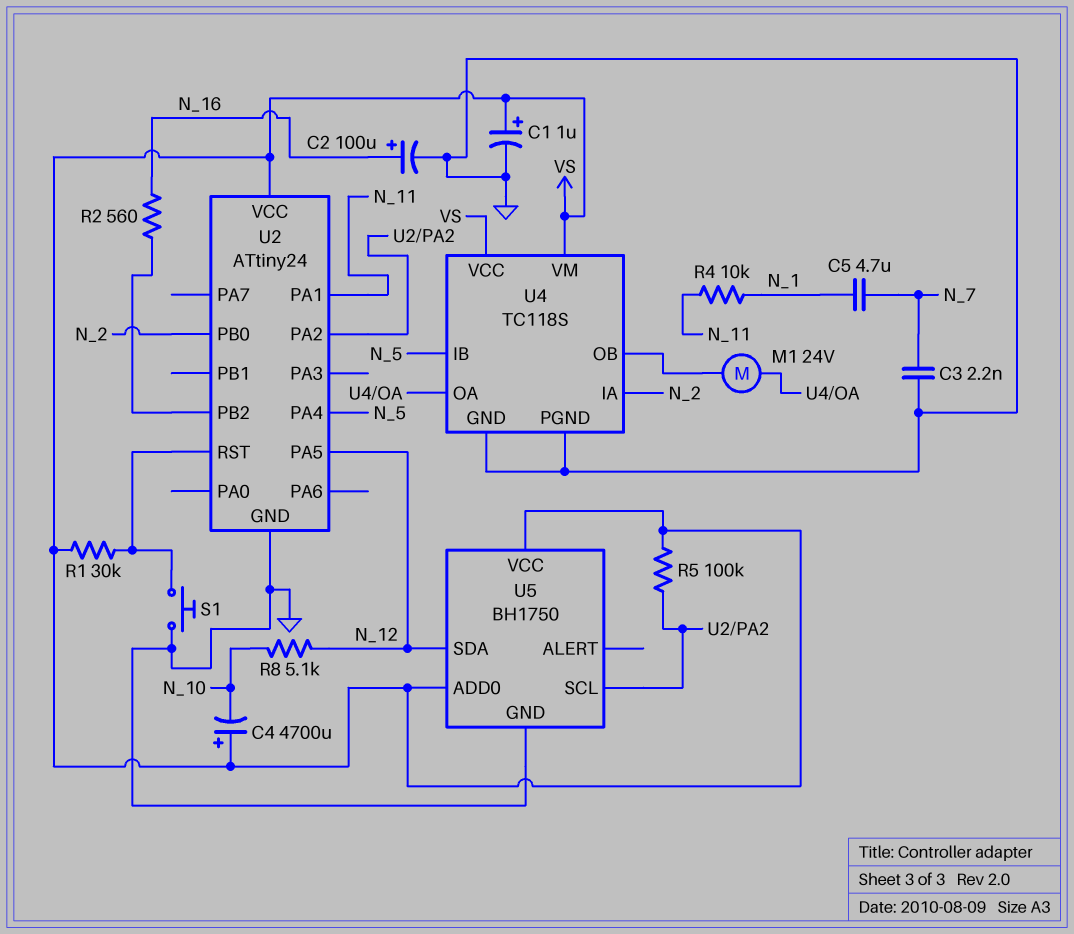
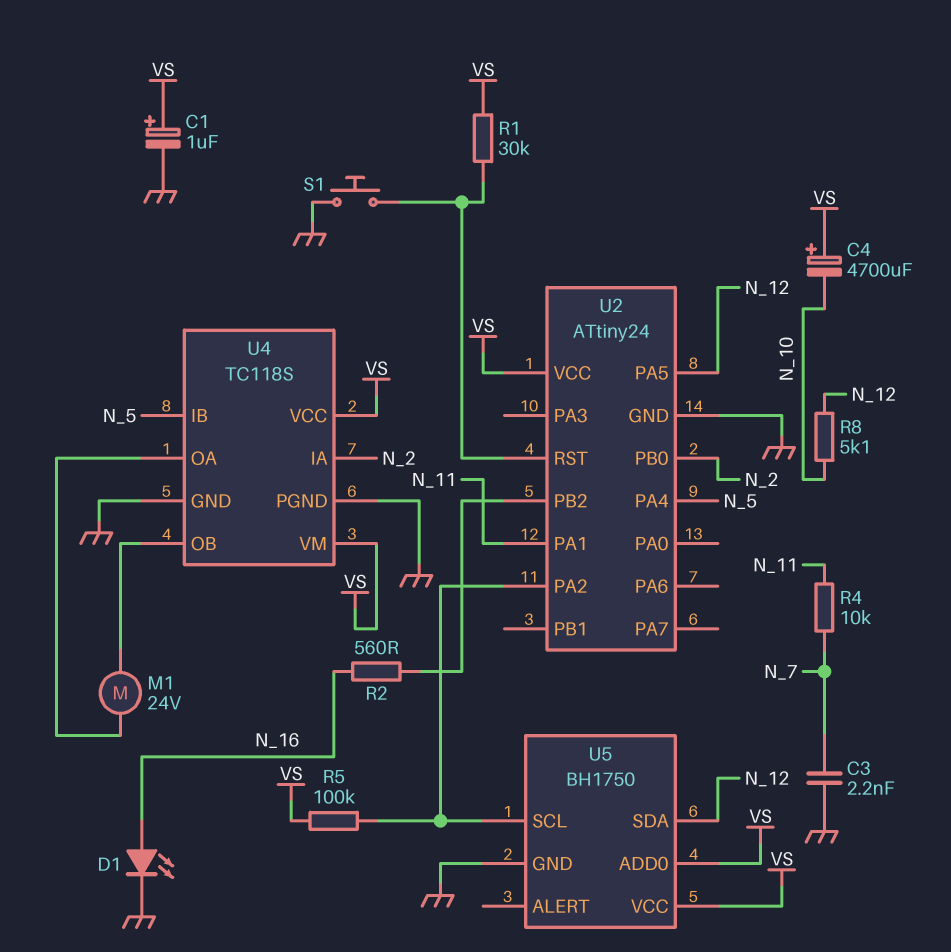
C2: 100uF (plus N_16, minus GND) -> none
C5: 4.7uF (N_1, N_7) -> none
D1: none -> LED (A N_16, K GND)
R4: 10k (N_1, N_11) -> 10k (N_7, N_11)

